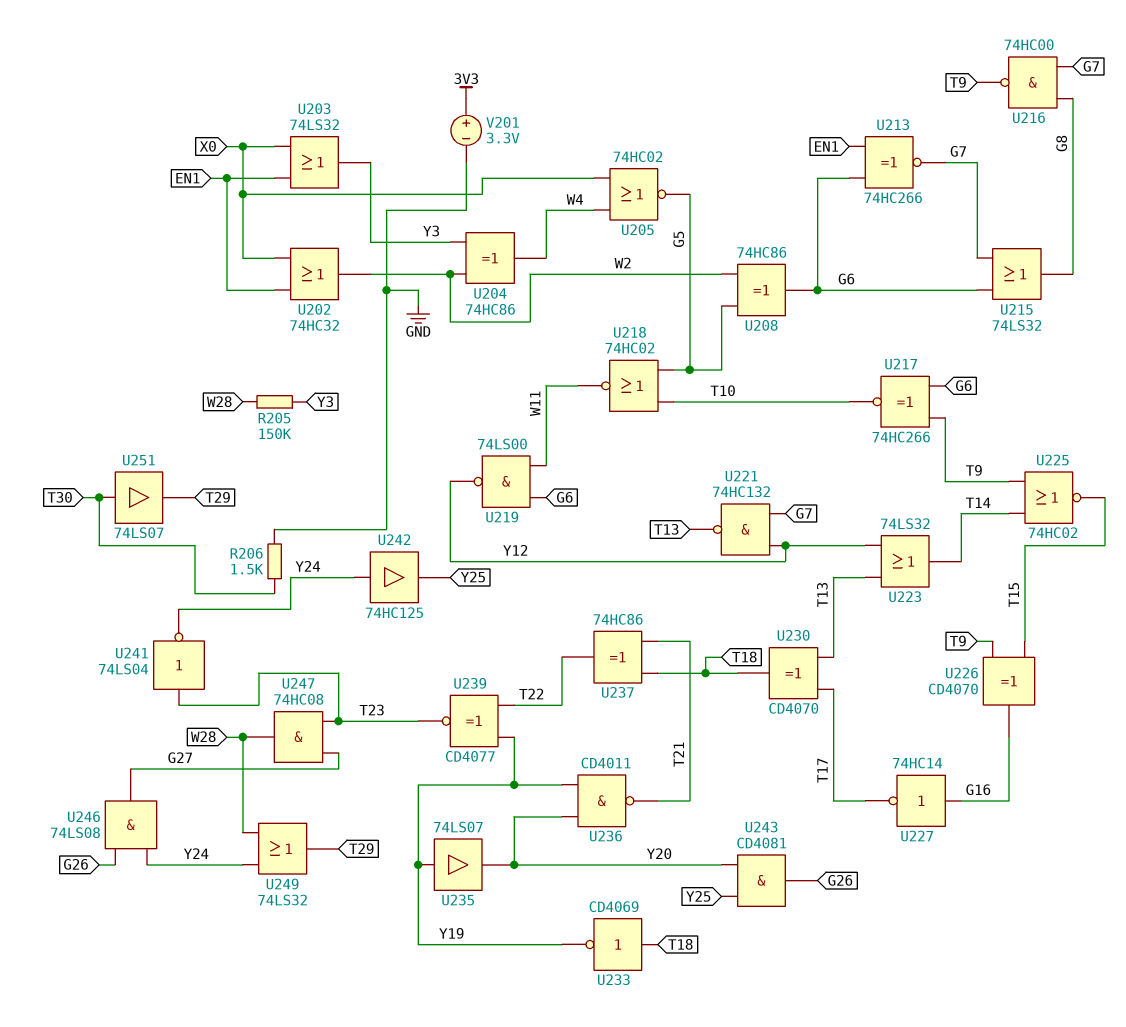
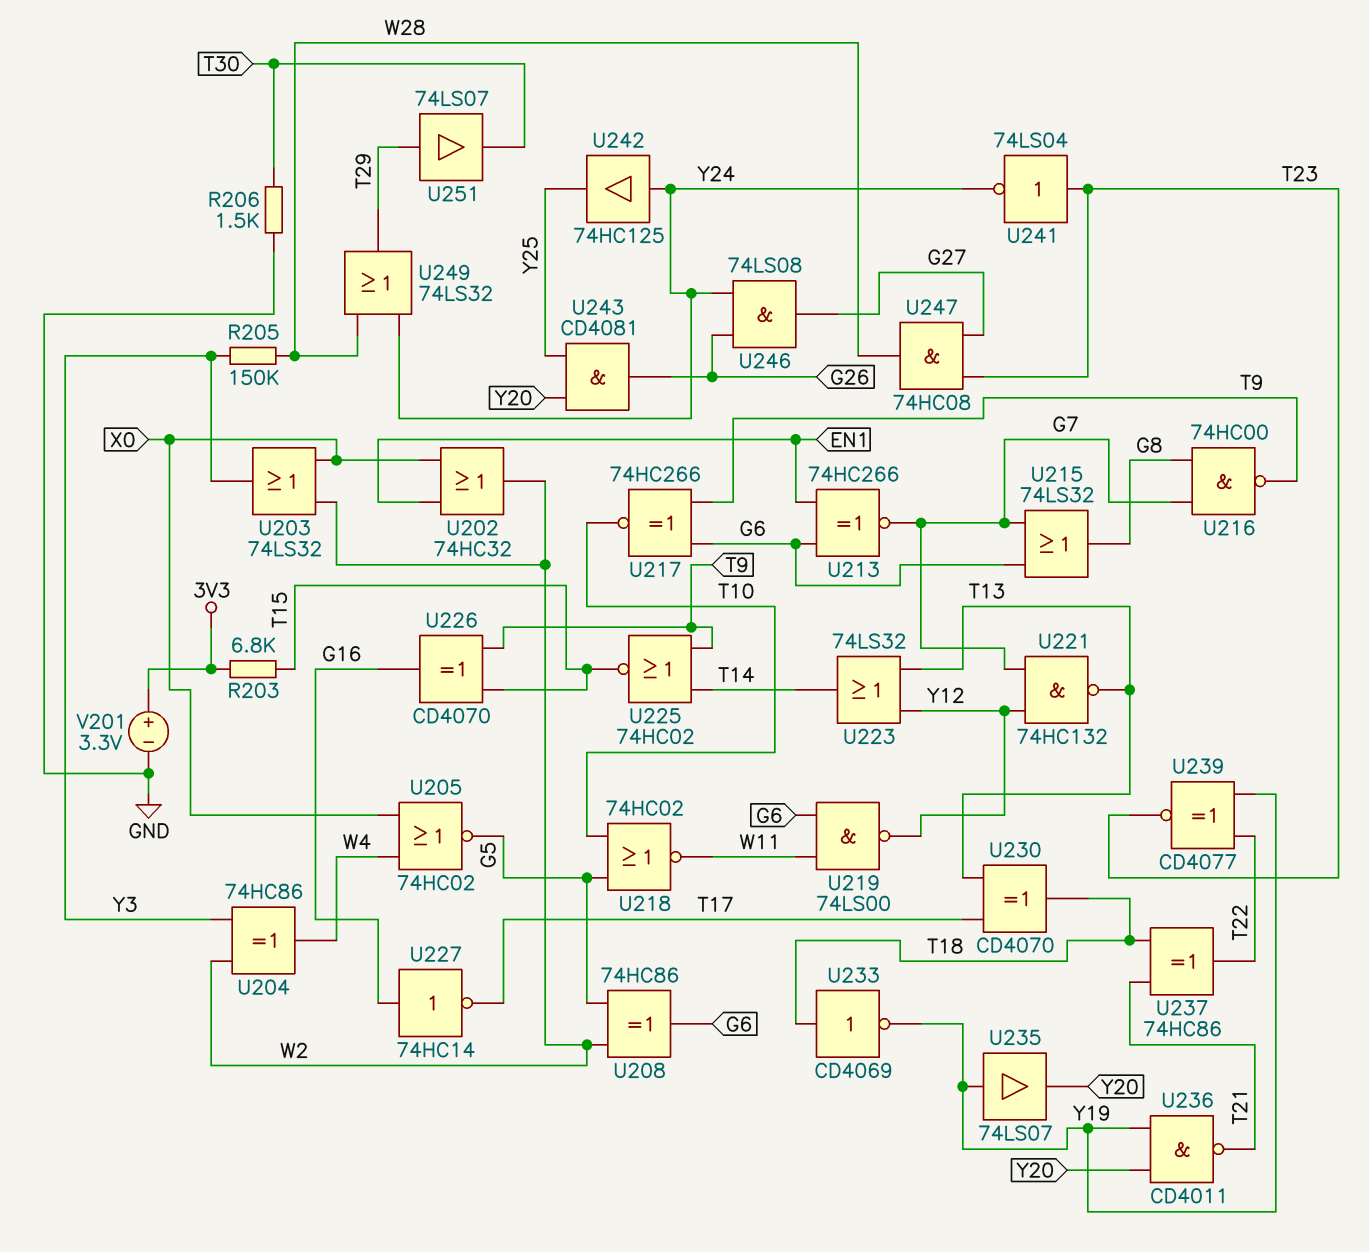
R203: none -> 6.8k (3V3, T15)
U203: OR 74LS32 (in EN1, in X0, out Y3) -> OR 74LS32 (in W2, in X0, out Y3)
U251: buffer 74LS07 (in T30, out T29) -> buffer 74LS07 (in T29, out T30)

